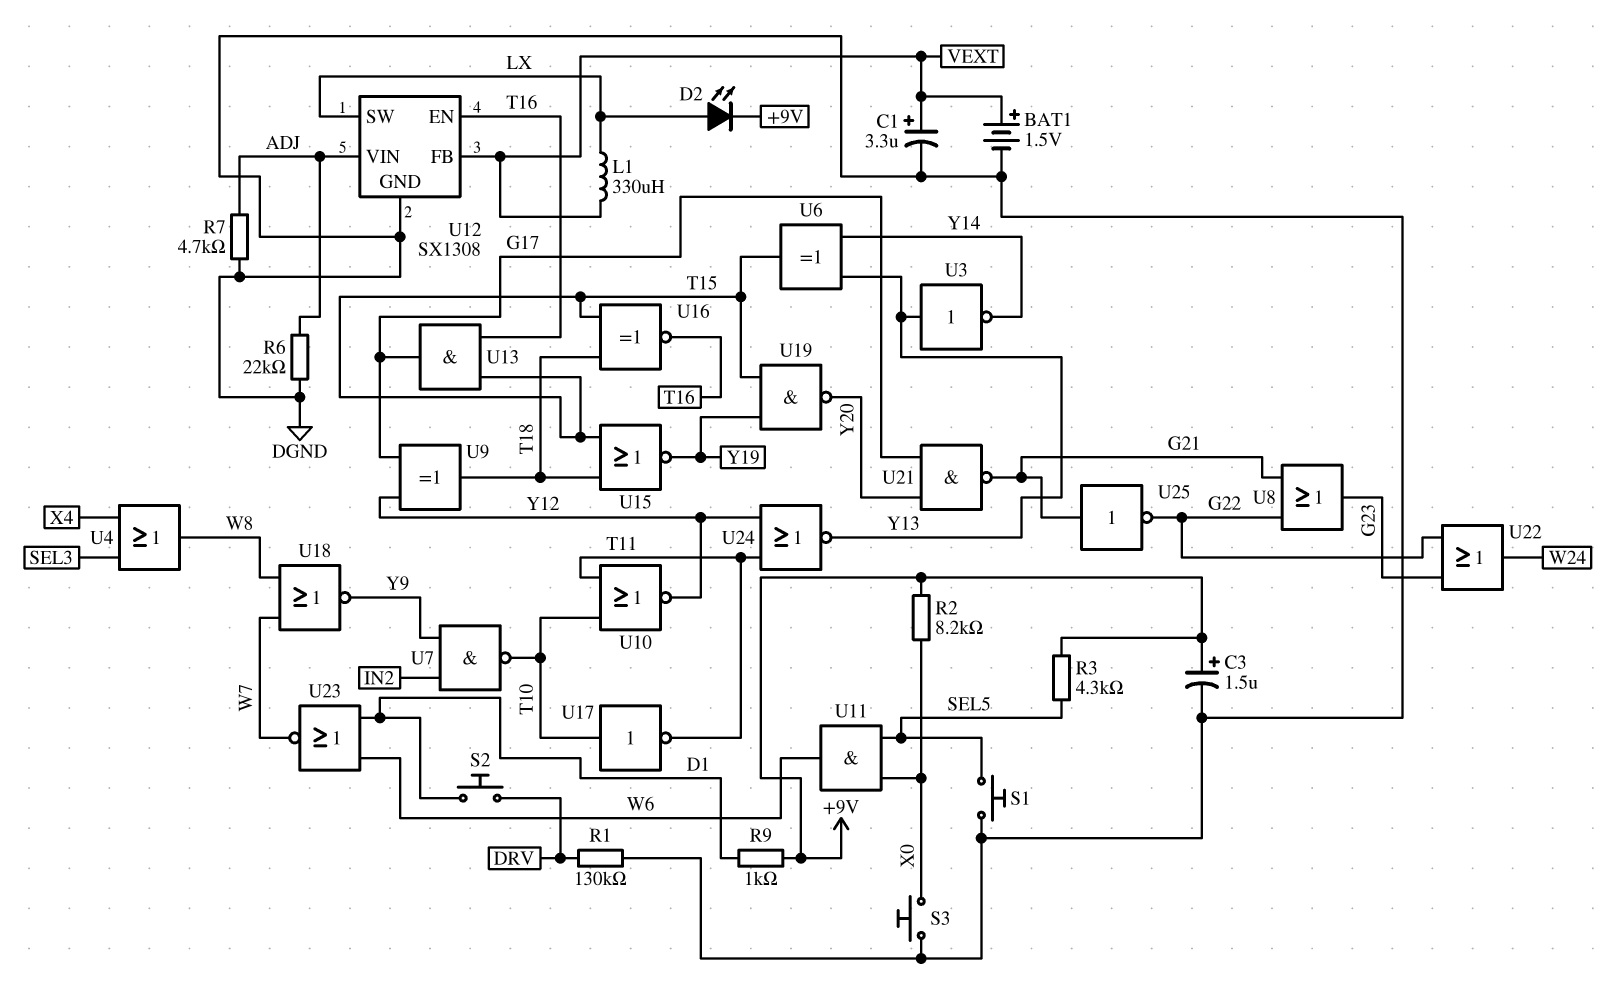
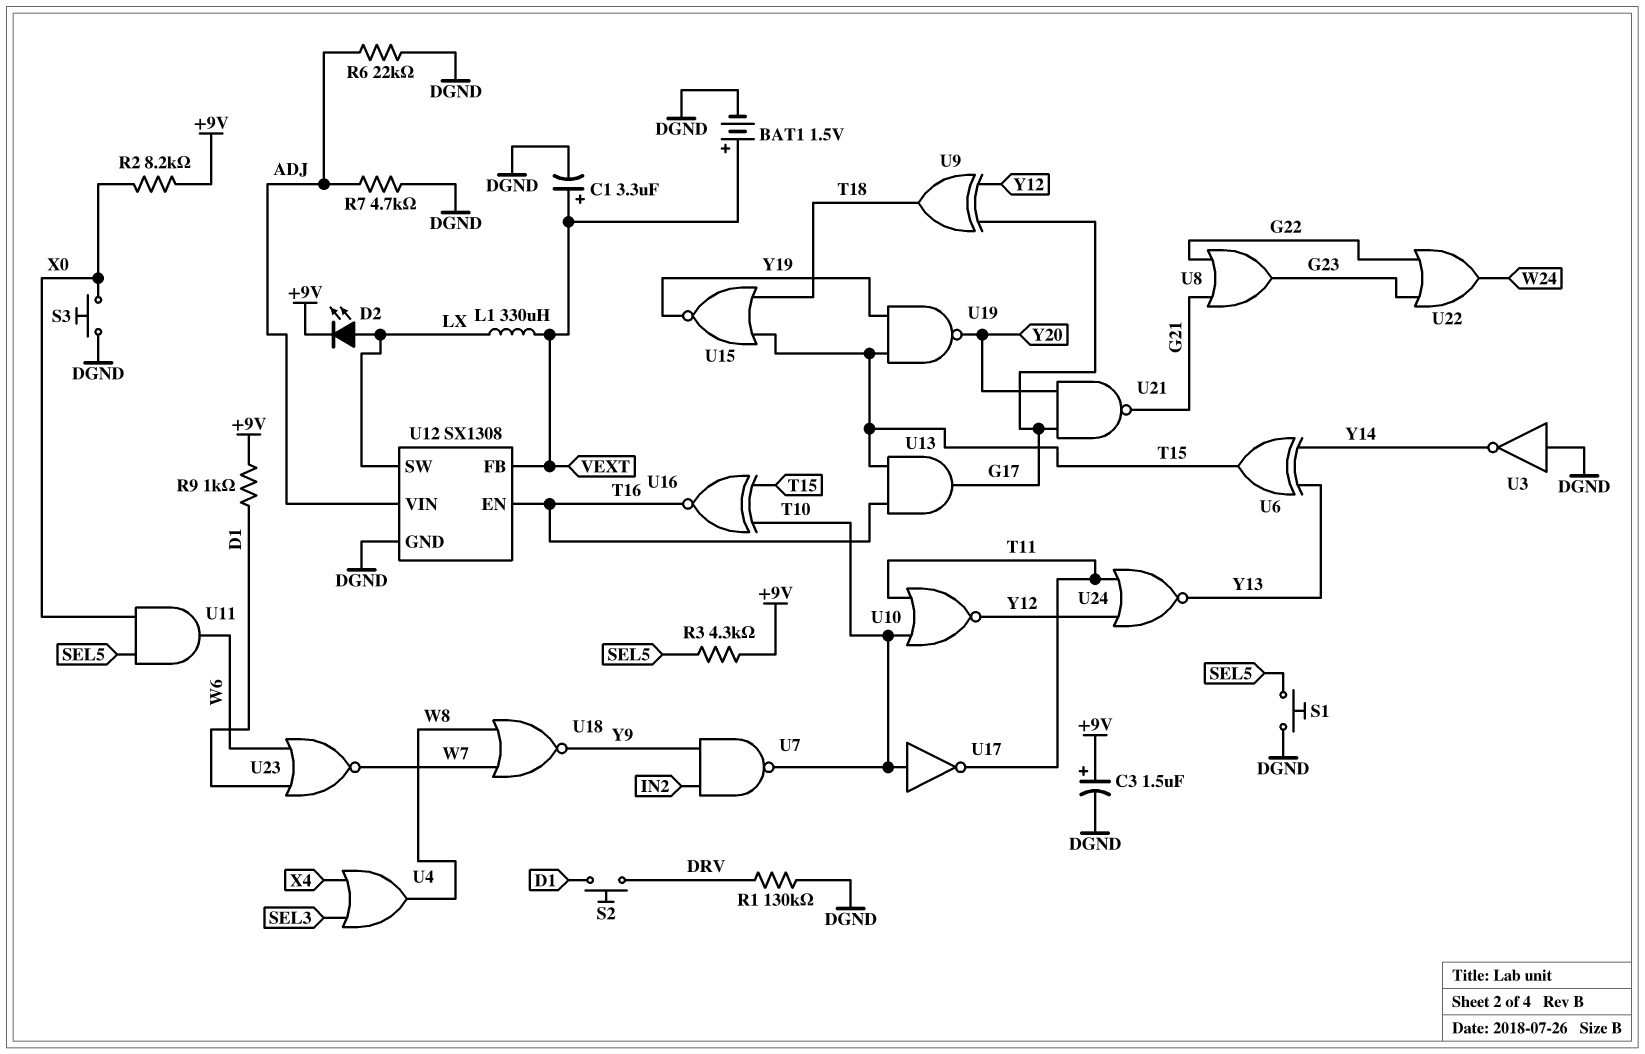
U3: NOT (in Y13, out Y14) -> NOT (in DGND, out Y14)
U16: XNOR (in T15, in T18, out T16) -> XNOR (in T10, in T15, out T16)
U25: NOT (in G21, out G22) -> none

